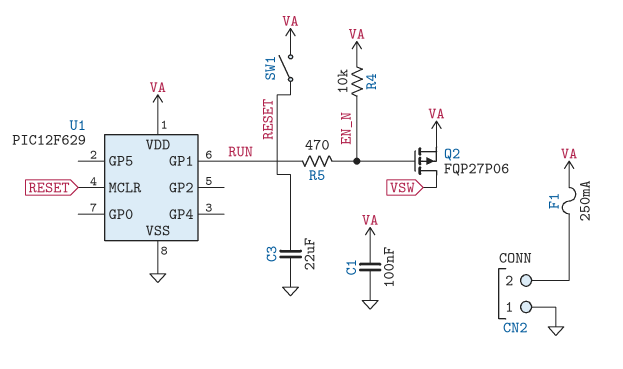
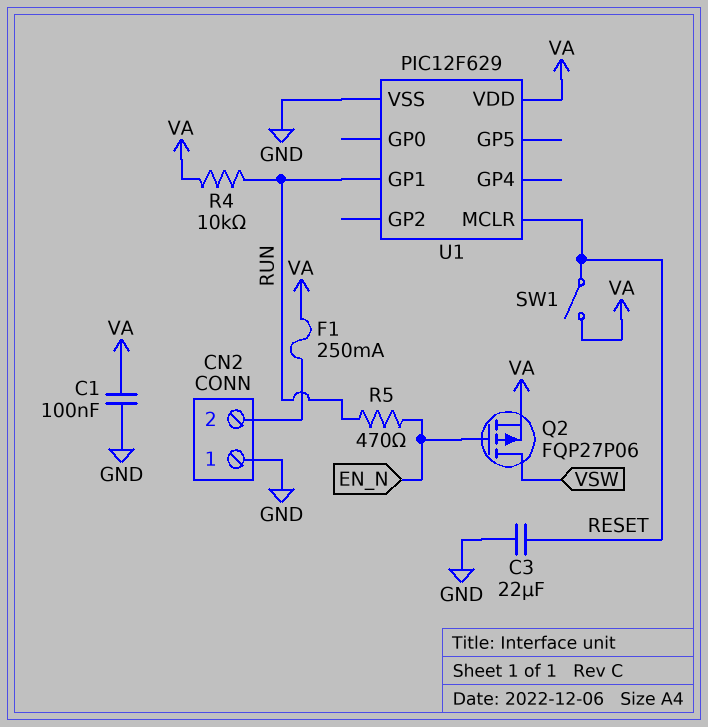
R4: 10k (EN_N, VA) -> 10k (RUN, VA)

